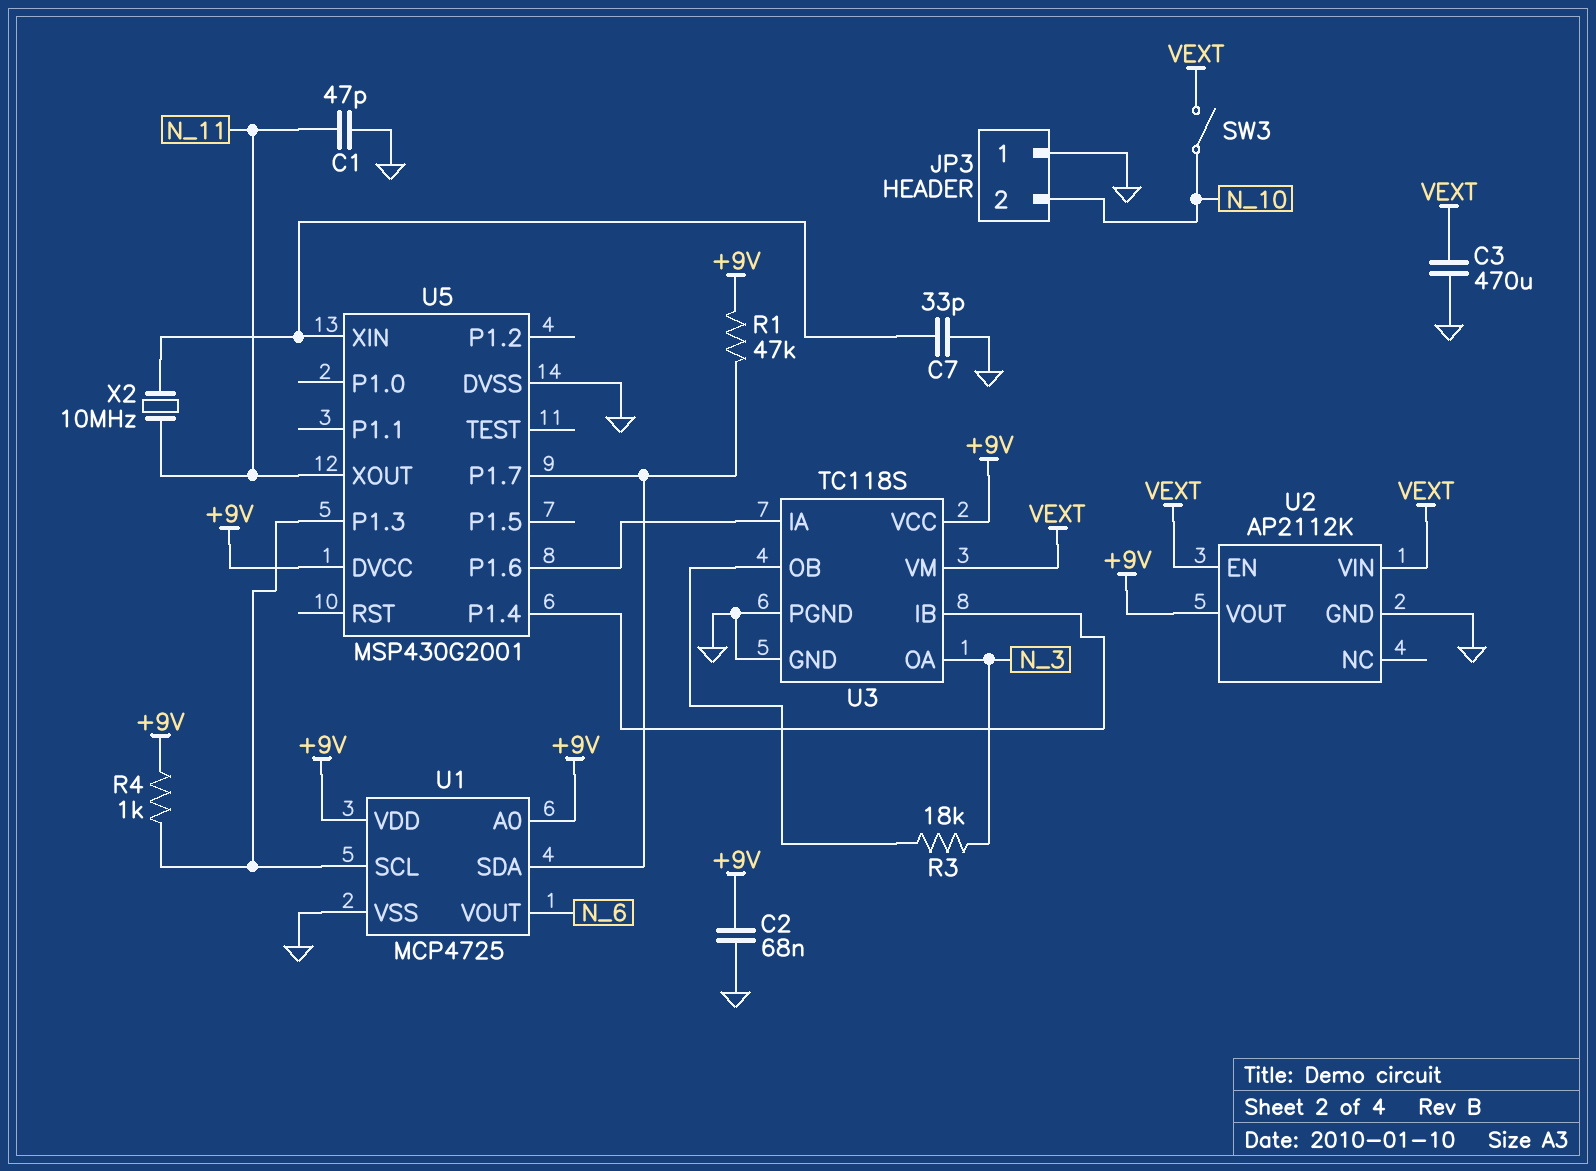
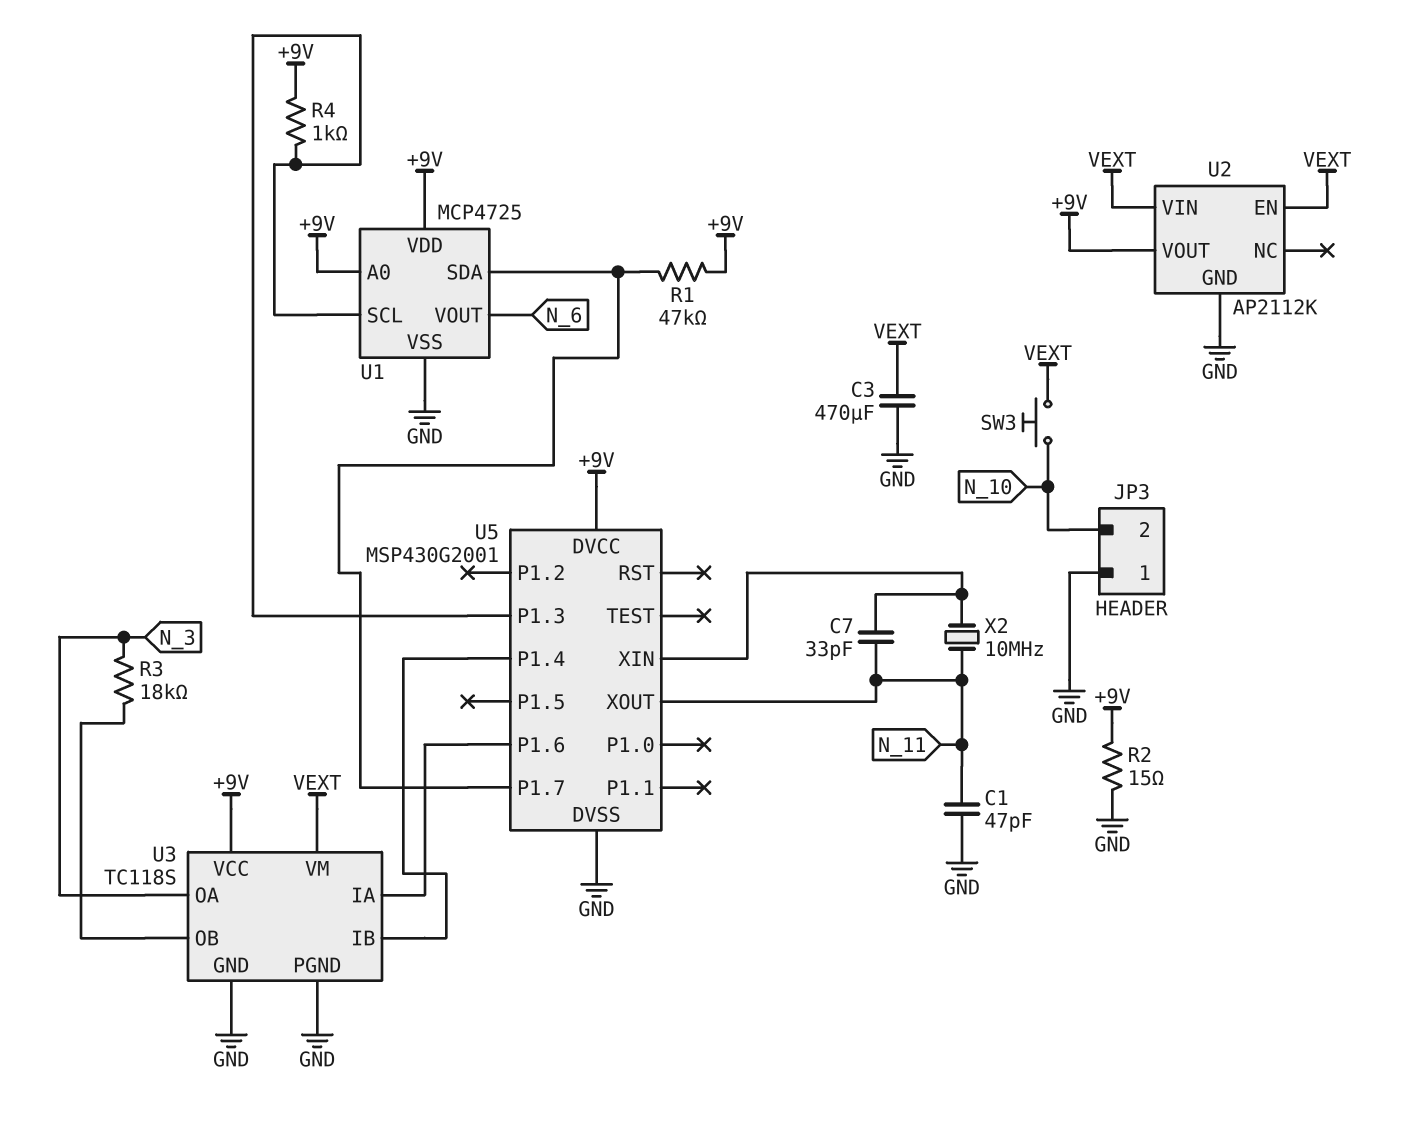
C2: 68nF (+9V, GND) -> none
C7: 33pF (GND, U5/XIN) -> 33pF (N_11, U5/XIN)
R2: none -> 15 (+9V, GND)
SW3: switch (N_10, VEXT) -> button (N_10, VEXT)

